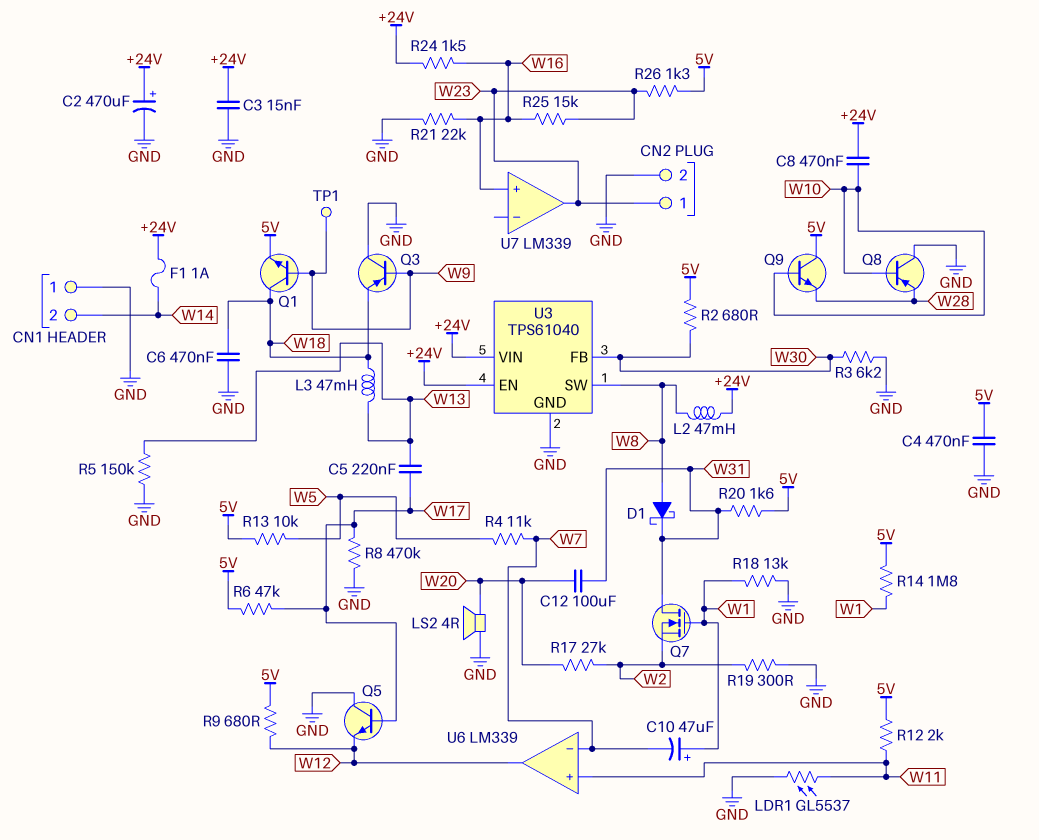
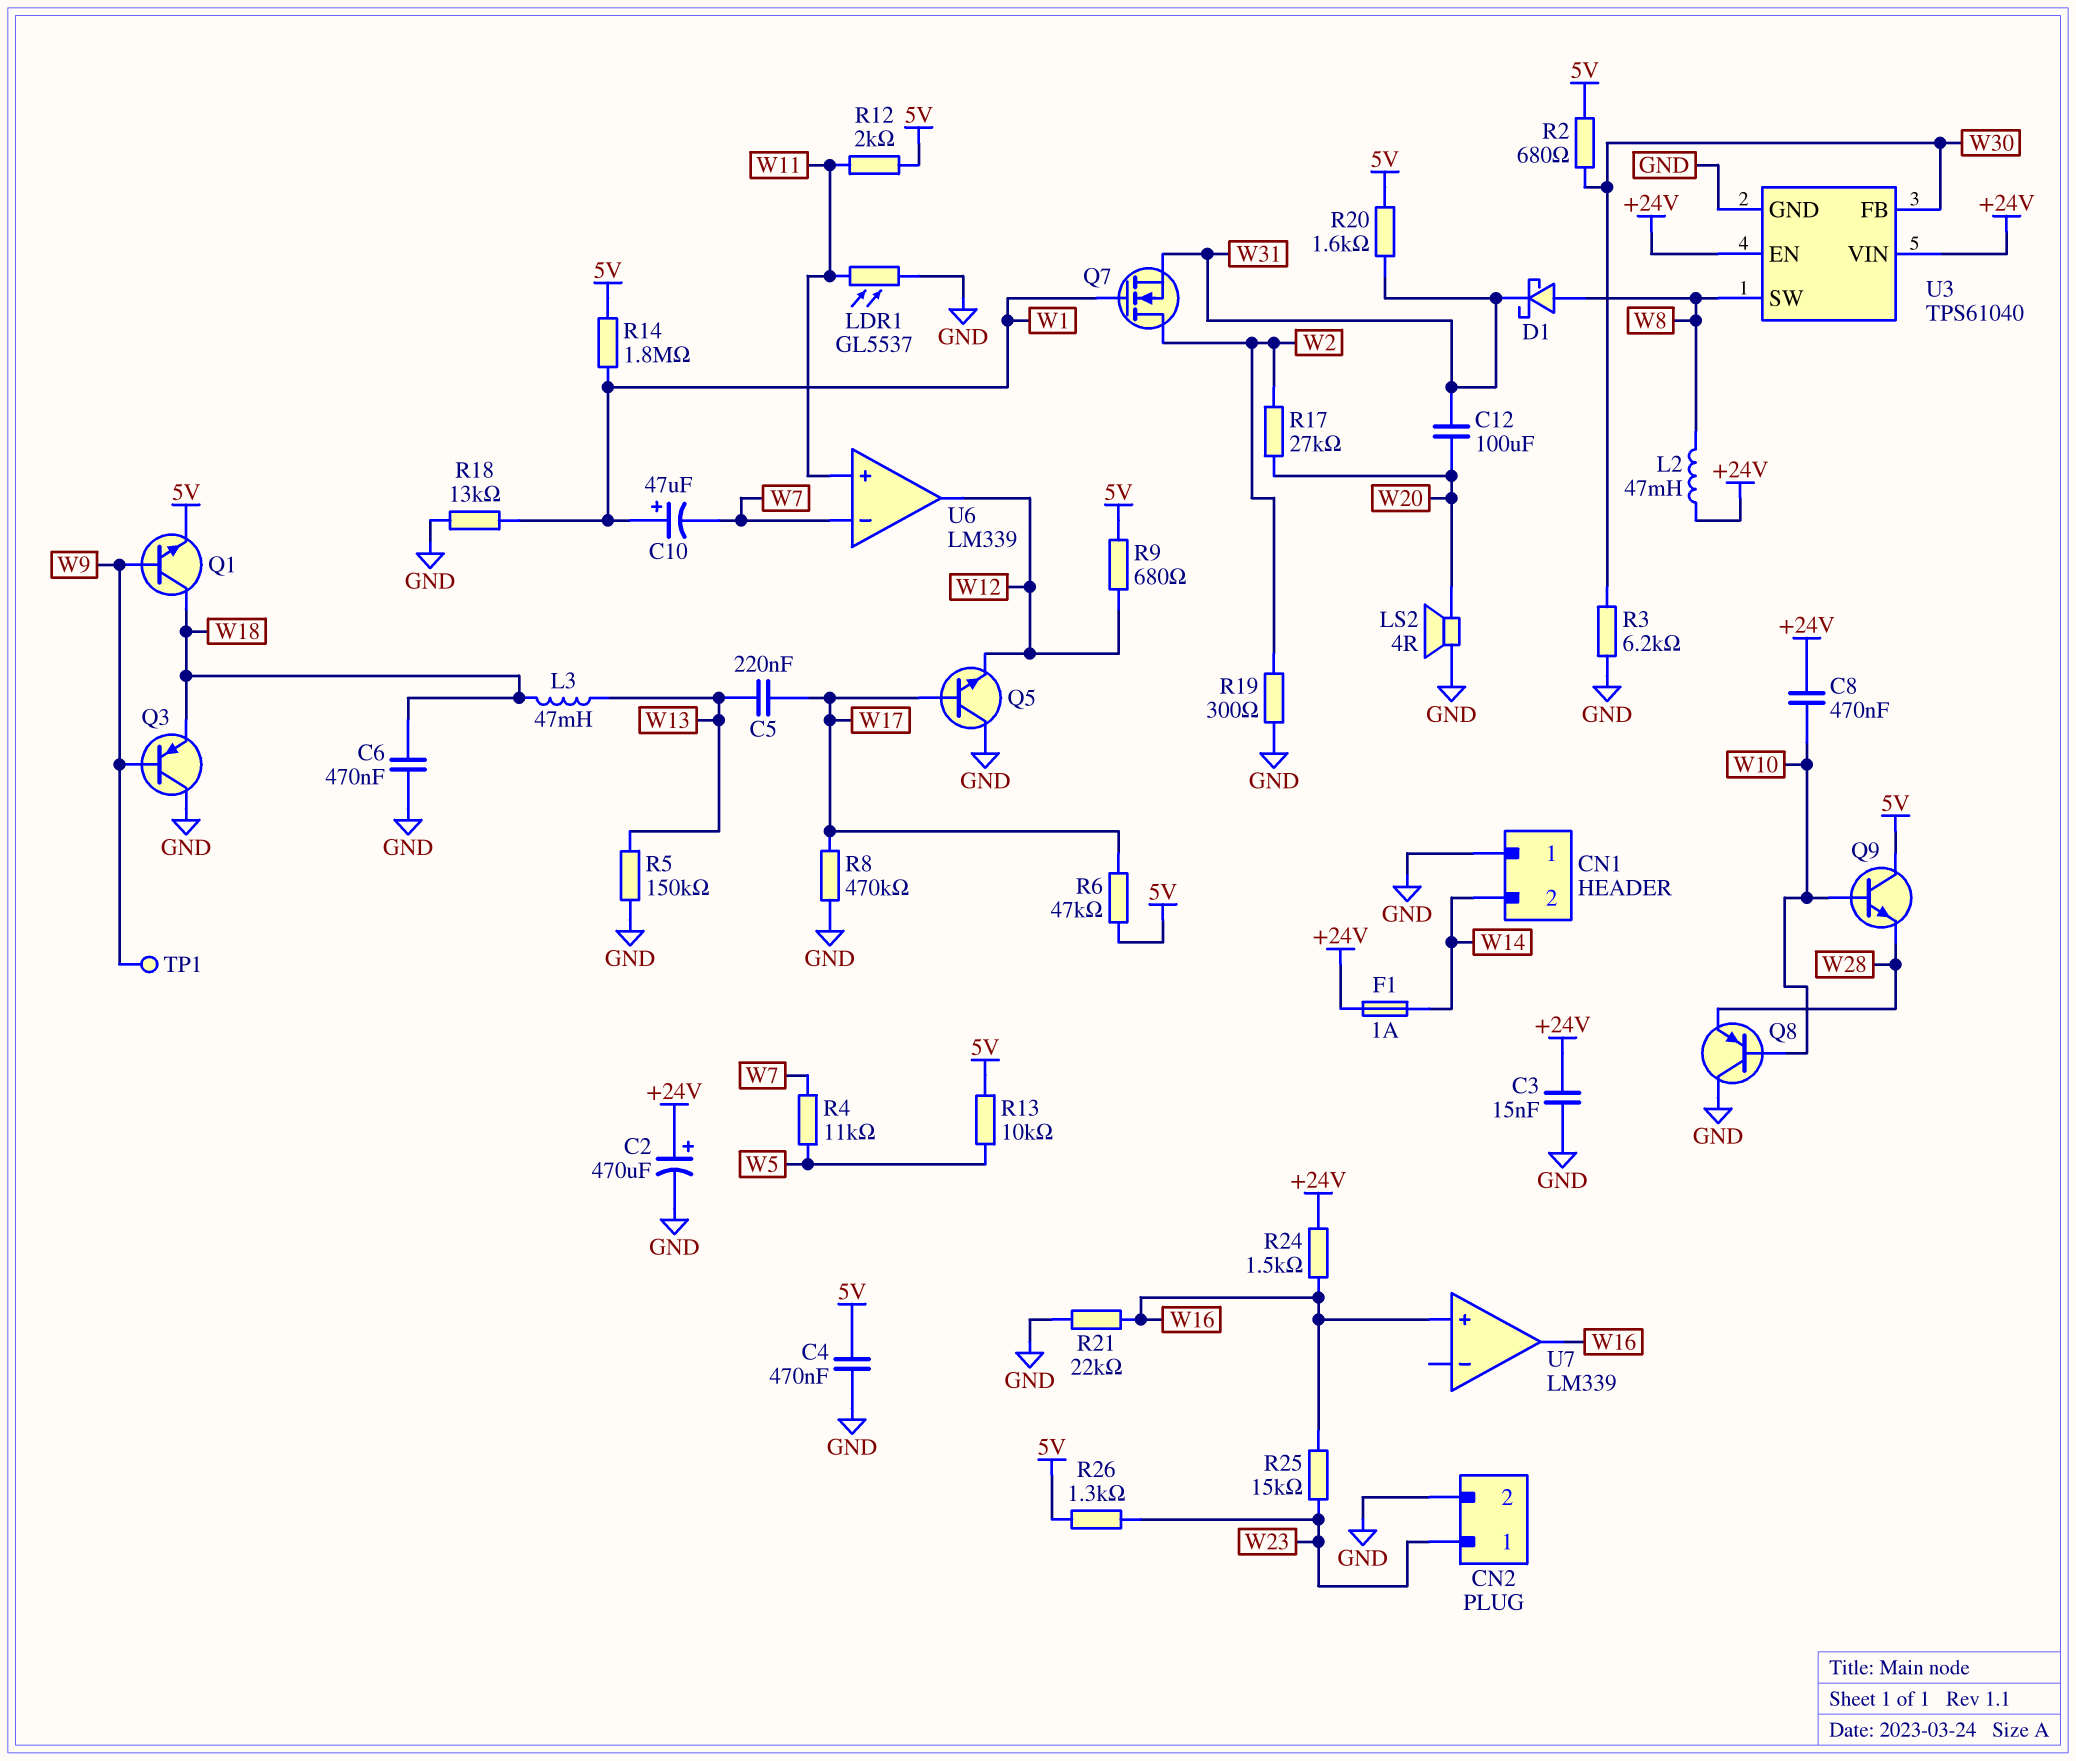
Q7: NMOS (G W1, D W31, S W2) -> NMOS (G W1, D W2, S W31)
U7 pin out: W23 -> W16

